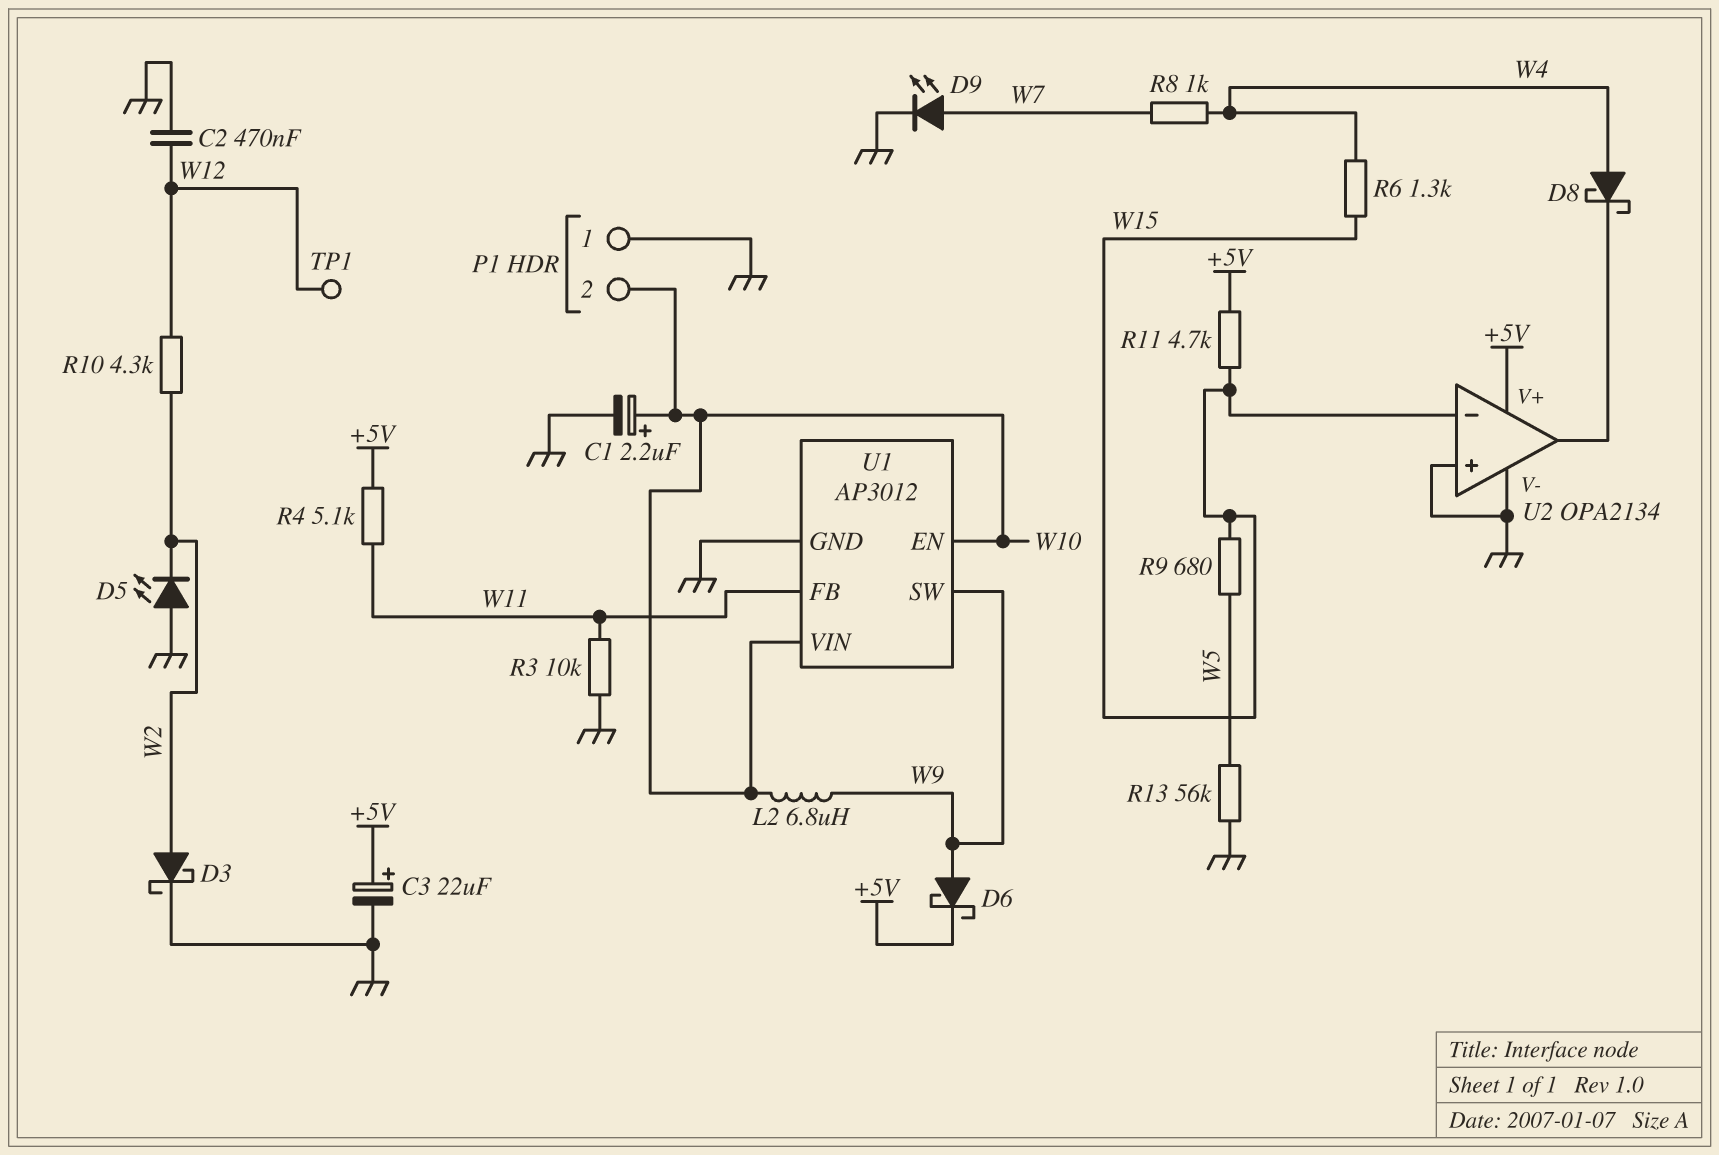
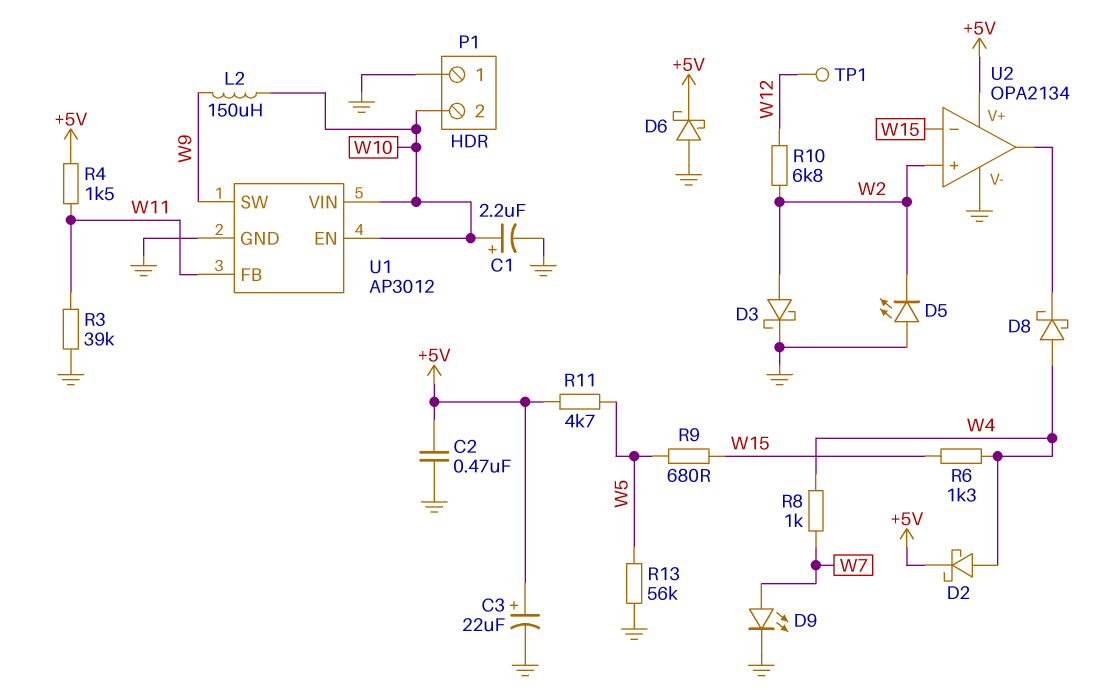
C2: 470nF (GND, W12) -> 470nF (+5V, GND)
D2: none -> schottky (A W4, K +5V)
D6: schottky (A W9, K +5V) -> schottky (A GND, K +5V)
L2: 6.8uH (W9, W10) -> 150uH (W9, W10)
R3: 10k (GND, W11) -> 39k (GND, W11)
R4: 5.1k (+5V, W11) -> 1.5k (+5V, W11)
R10: 4.3k (W2, W12) -> 6.8k (W2, W12)
R11: 4.7k (+5V, W15) -> 4.7k (+5V, W5)
U2 pin in+: GND -> W2

